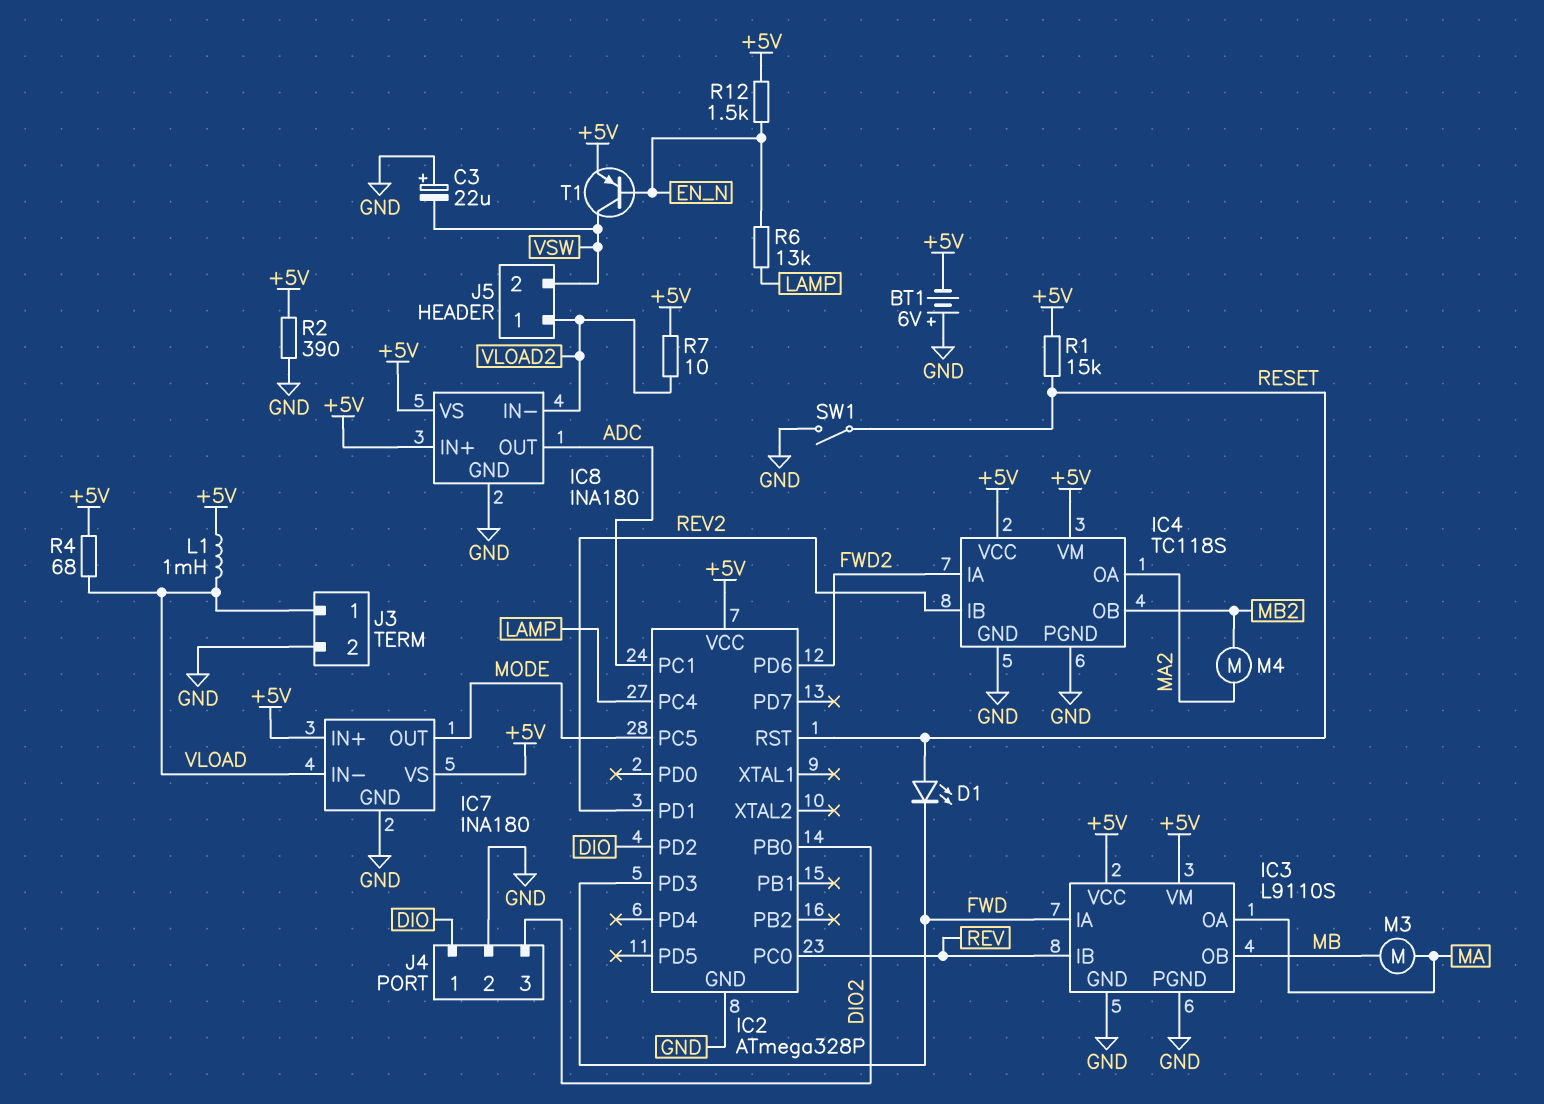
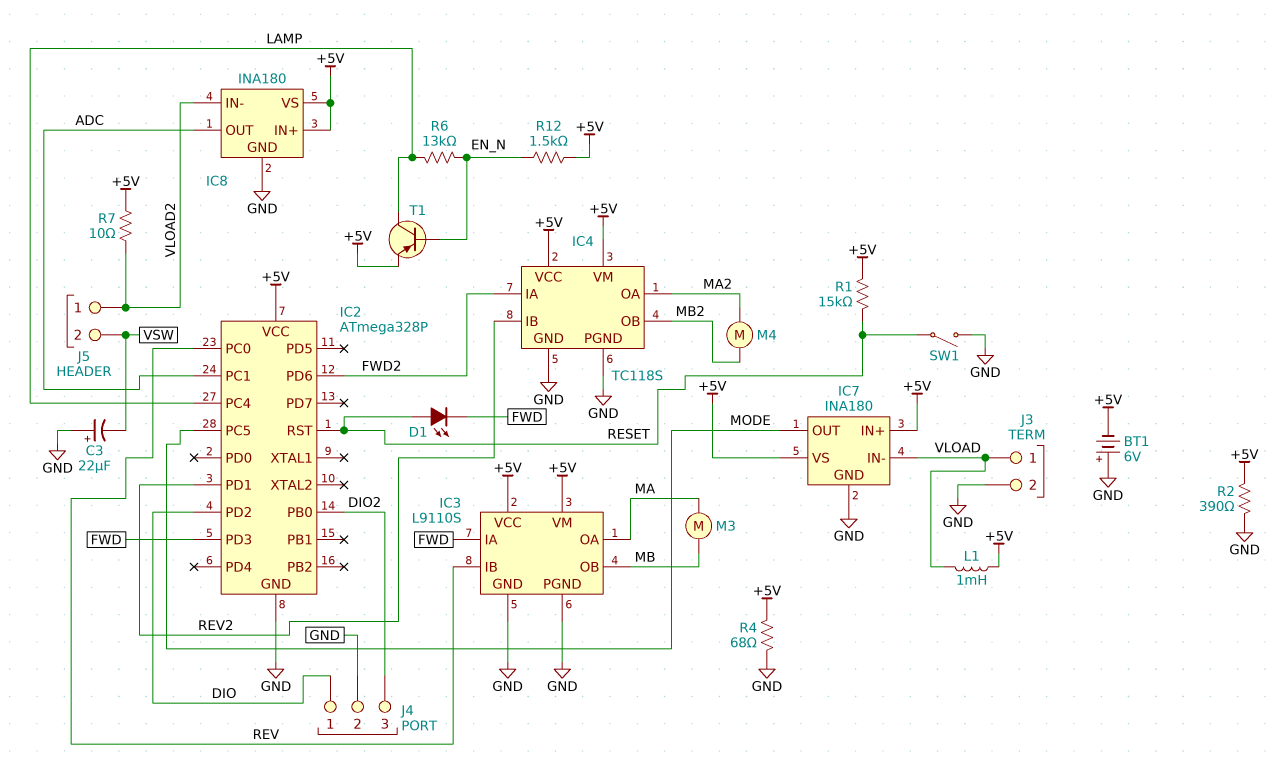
R4: 68 (+5V, VLOAD) -> 68 (+5V, GND)
T1: PNP (B EN_N, C VSW, E +5V) -> PNP (B EN_N, C LAMP, E +5V)

